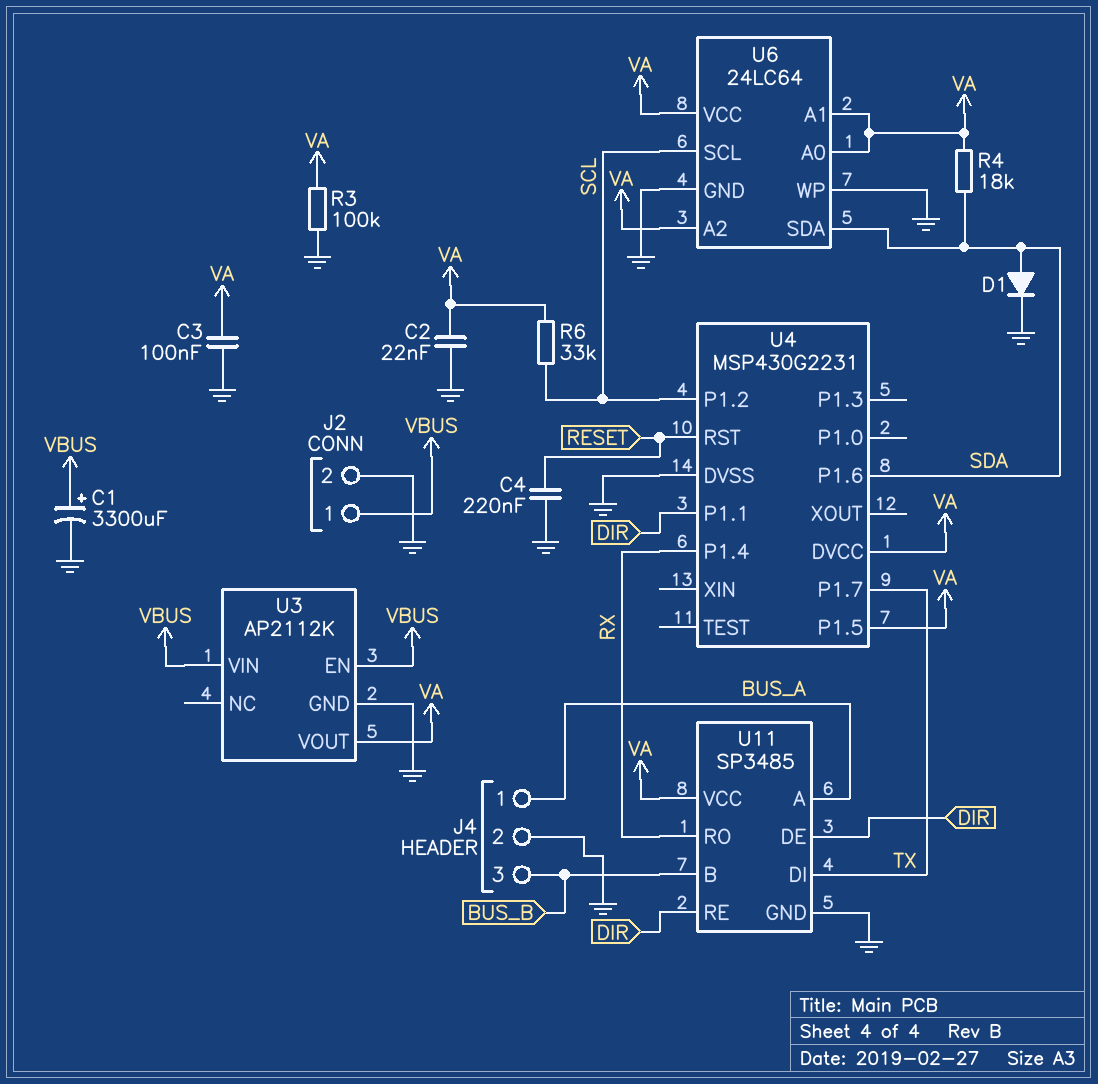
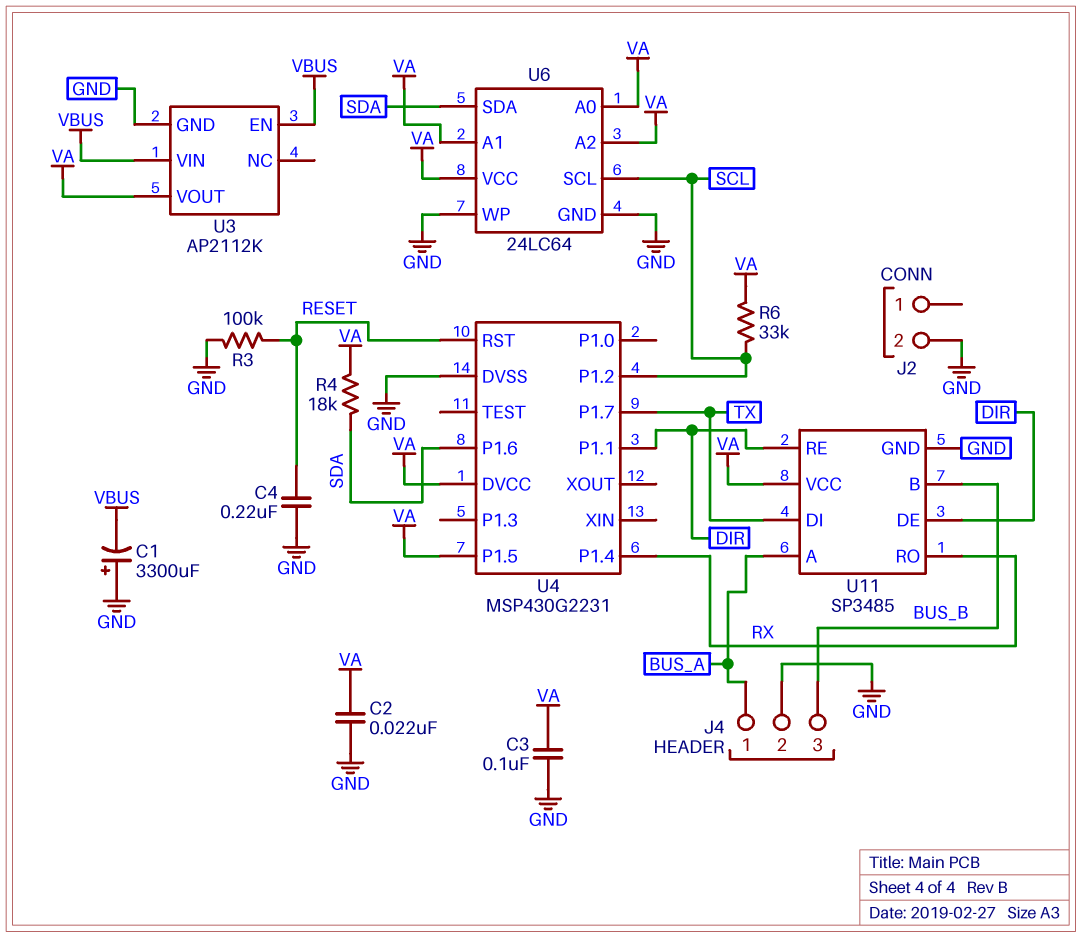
C1: 3300uF (plus VBUS, minus GND) -> 3300uF (plus GND, minus VBUS)
D1: diode (A SDA, K GND) -> none
J2 pin 1: VBUS -> none
R3: 100k (GND, VA) -> 100k (GND, RESET)

